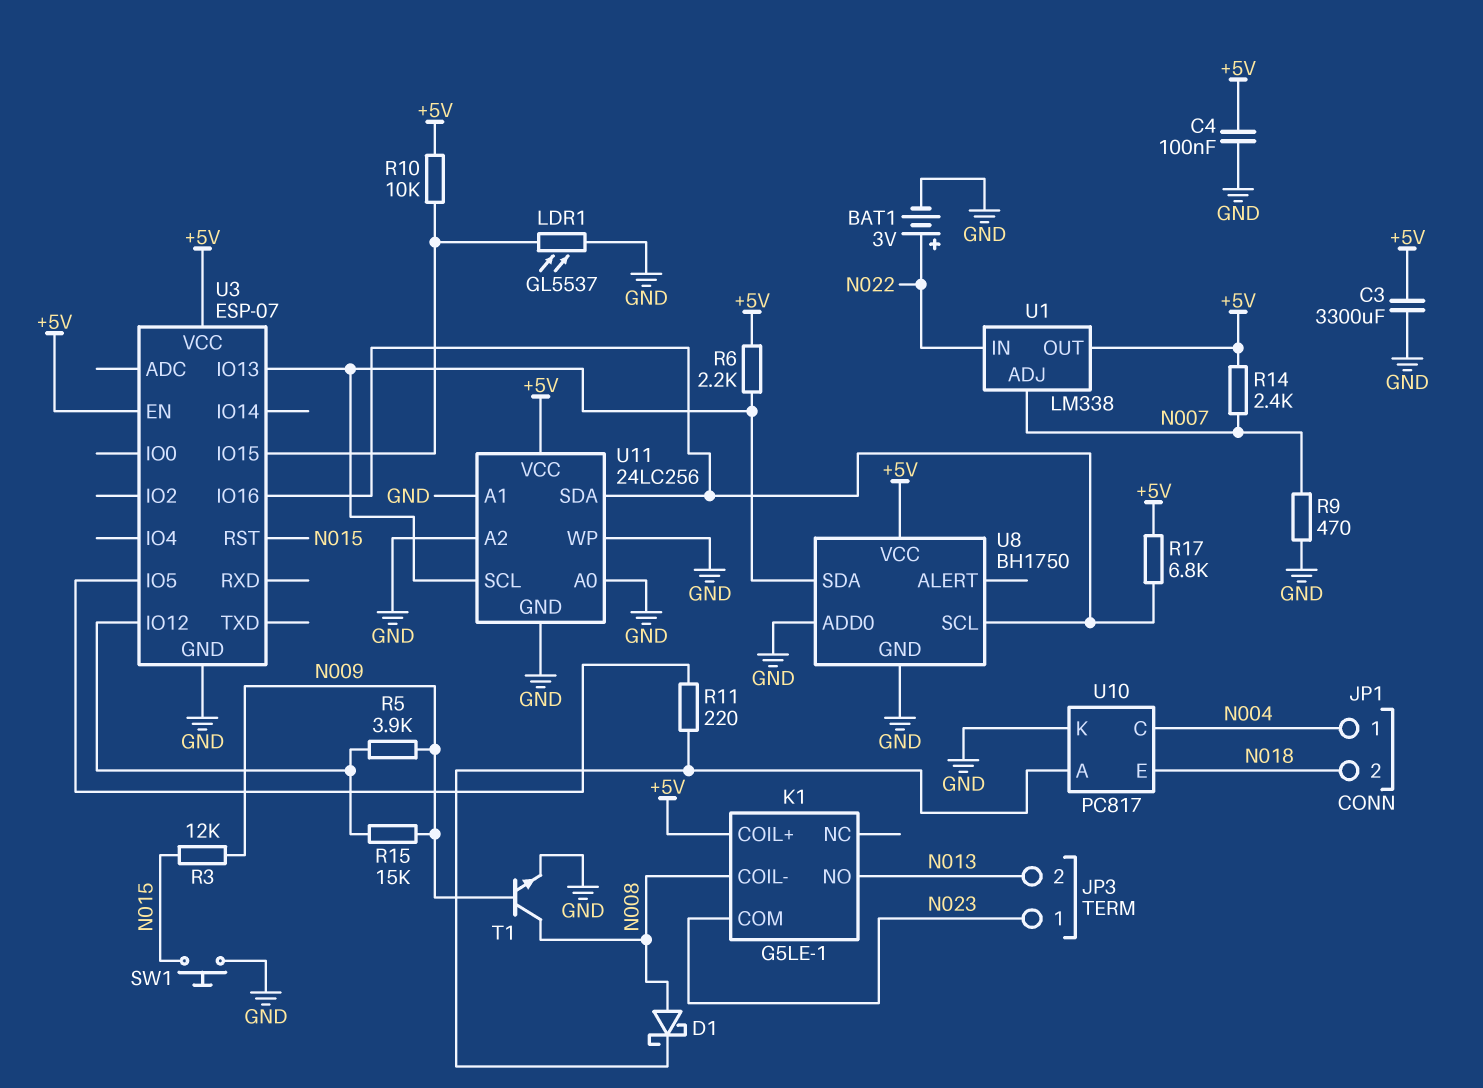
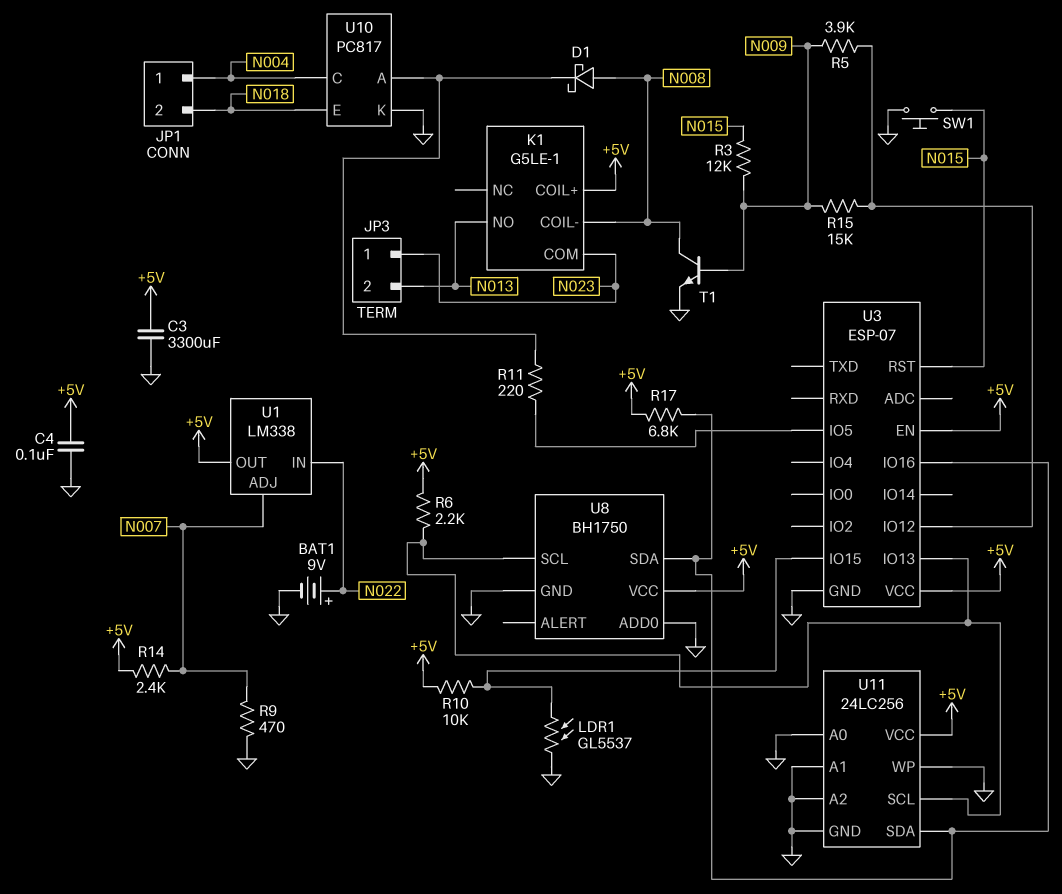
BAT1: 3V (plus N022, minus GND) -> 9V (plus N022, minus GND)
U8 pin SCL: U3/IO16 -> U3/IO13
U8 pin SDA: U3/IO13 -> U3/IO16

